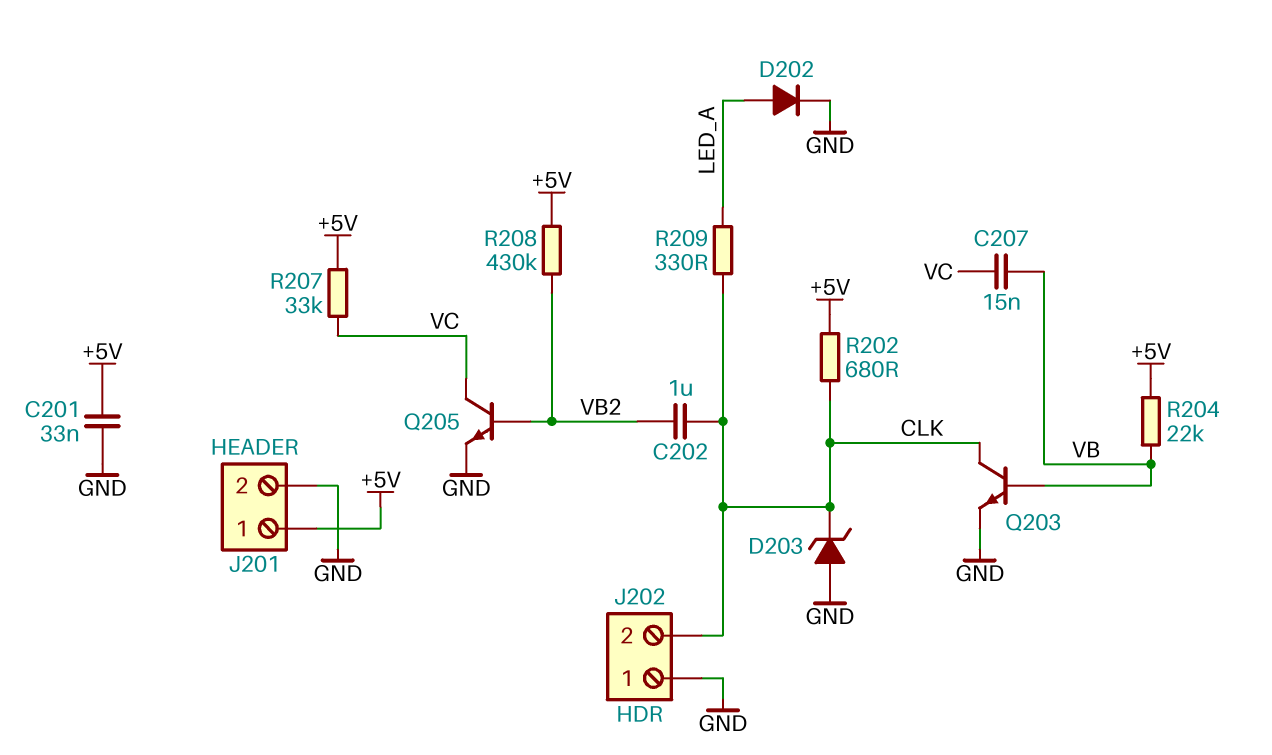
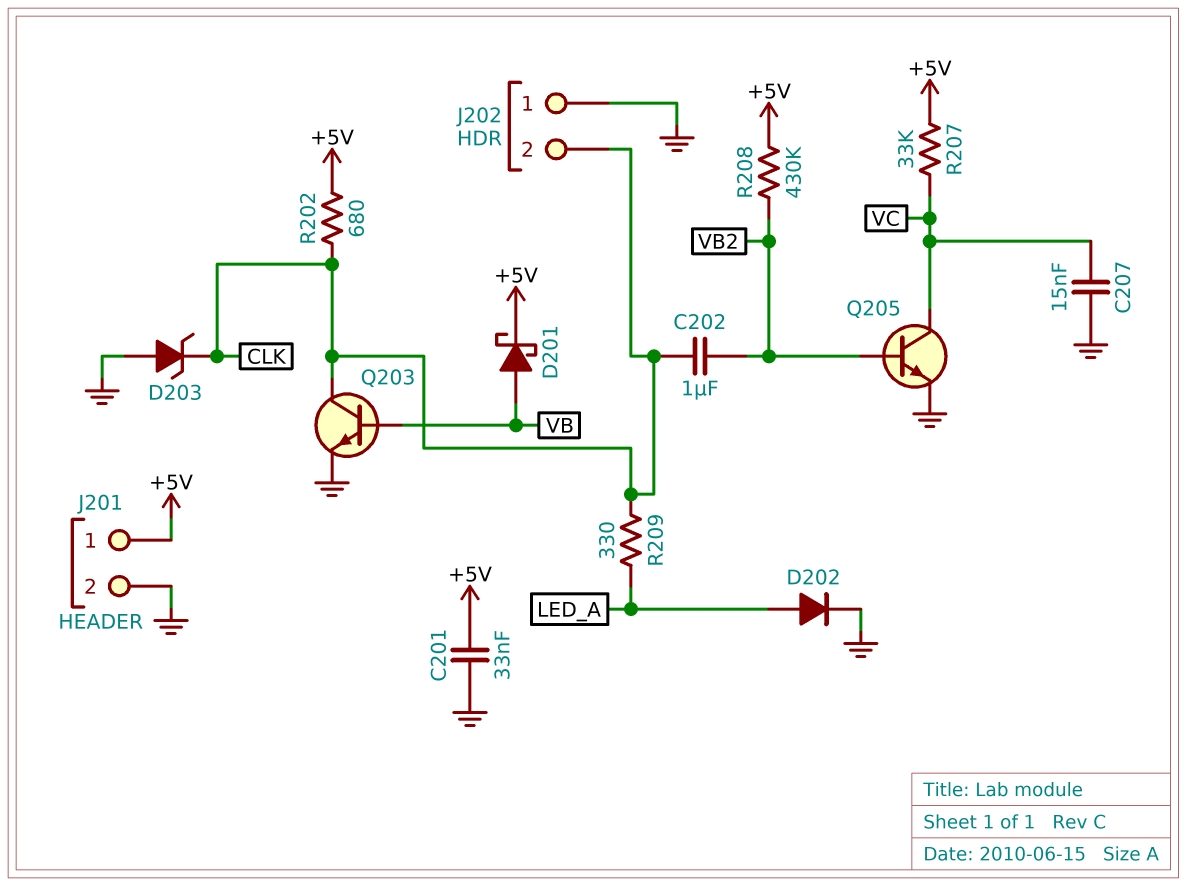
C207: 15nF (VB, VC) -> 15nF (GND, VC)
D201: none -> schottky (A VB, K +5V)
R204: 22k (+5V, VB) -> none

